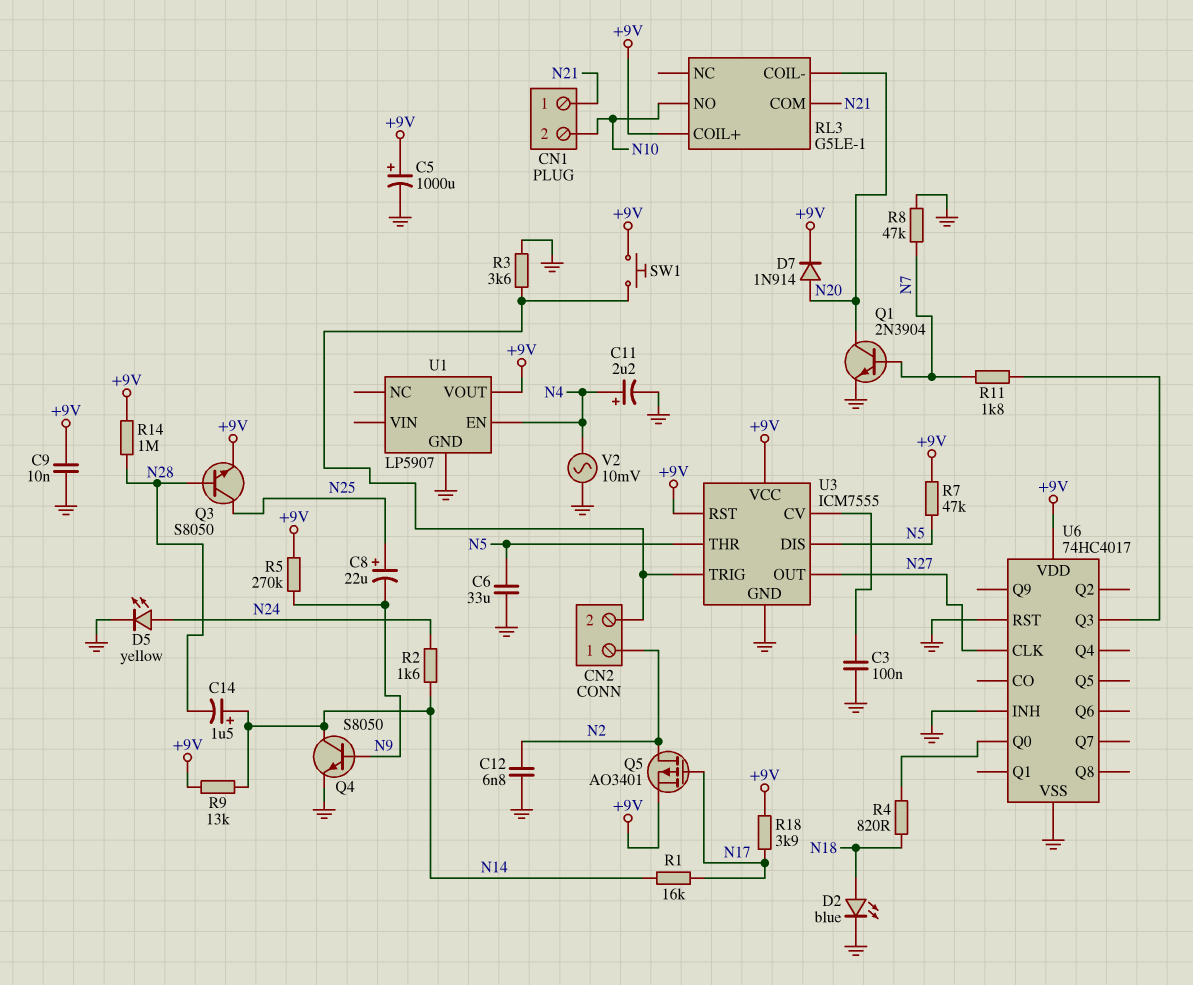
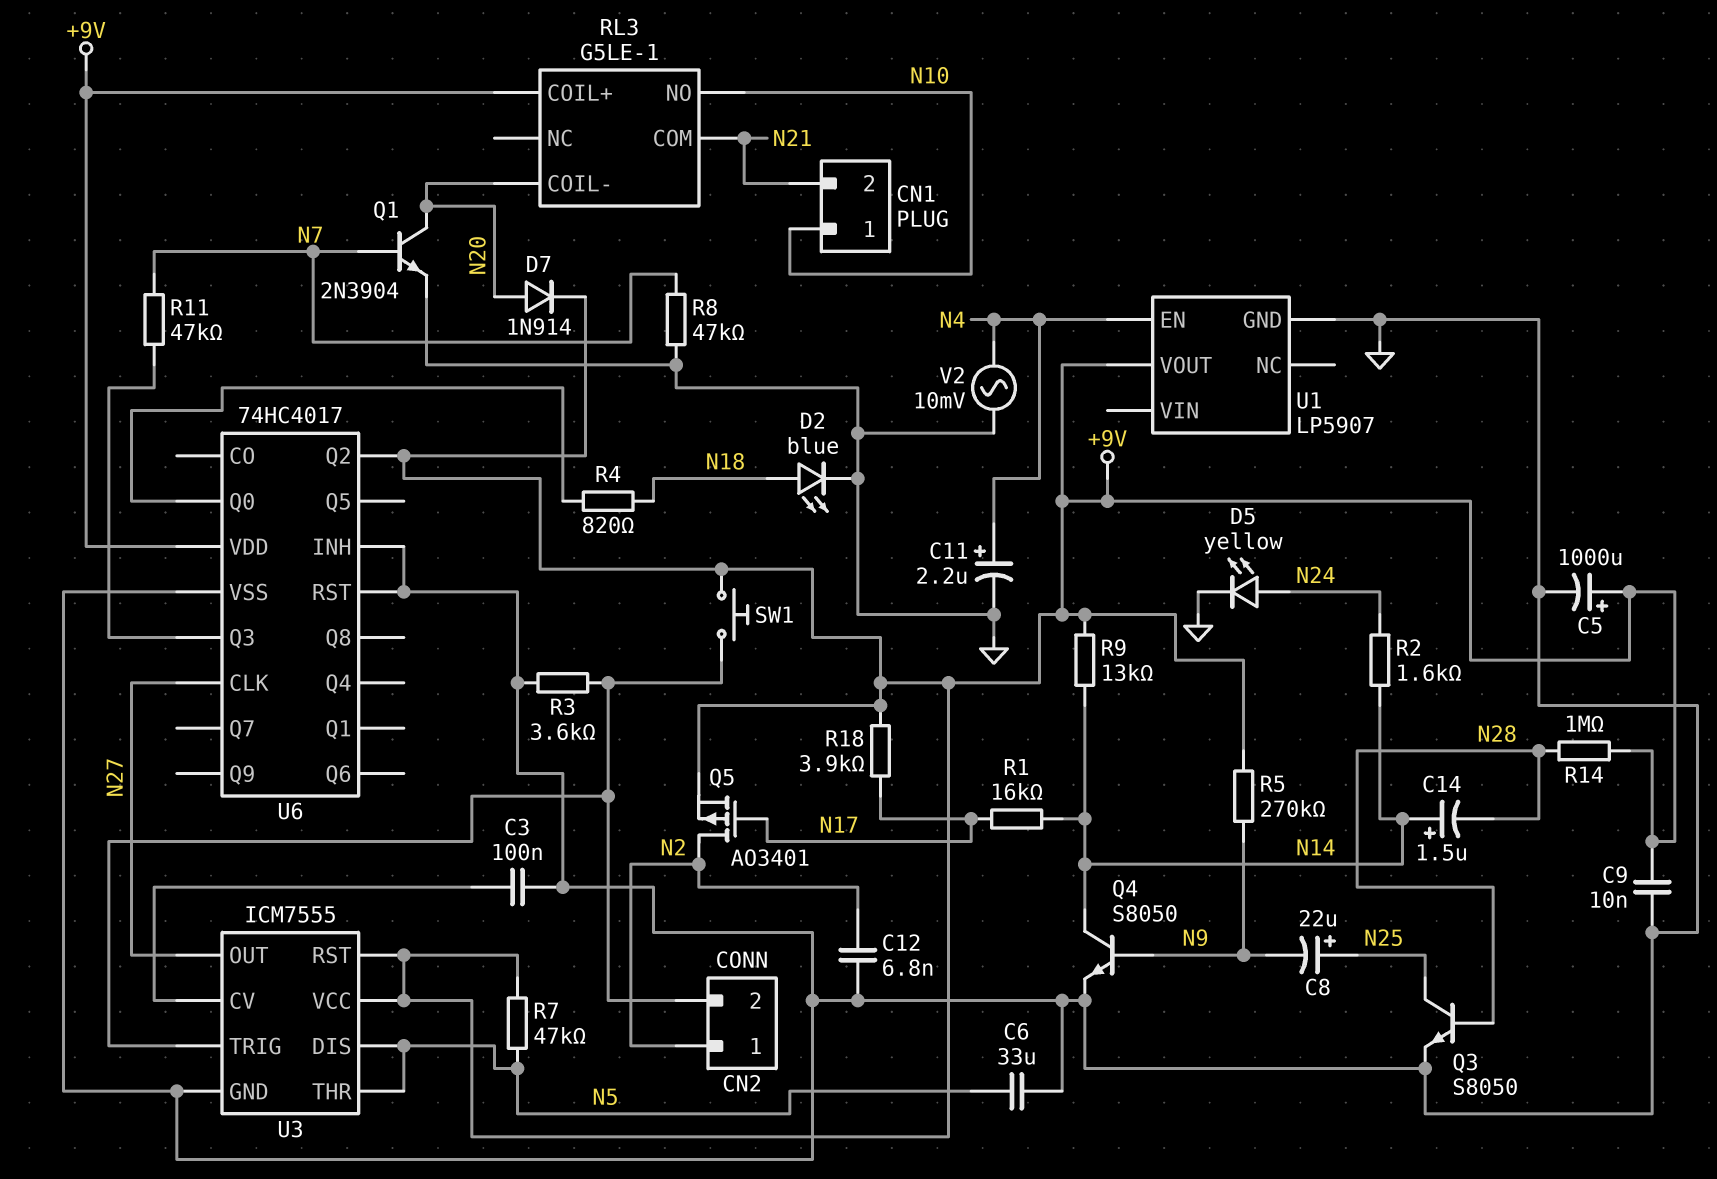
CN1 pin 1: N21 -> N10
CN1 pin 2: N10 -> N21
Q3: NPN S8050 (B N28, C N25, E +9V) -> NPN S8050 (B N28, C N25, E GND)
R11: 1.8k (N7, U6/Q3) -> 47k (N7, U6/Q3)
U6 pin Q2: none -> +9V

